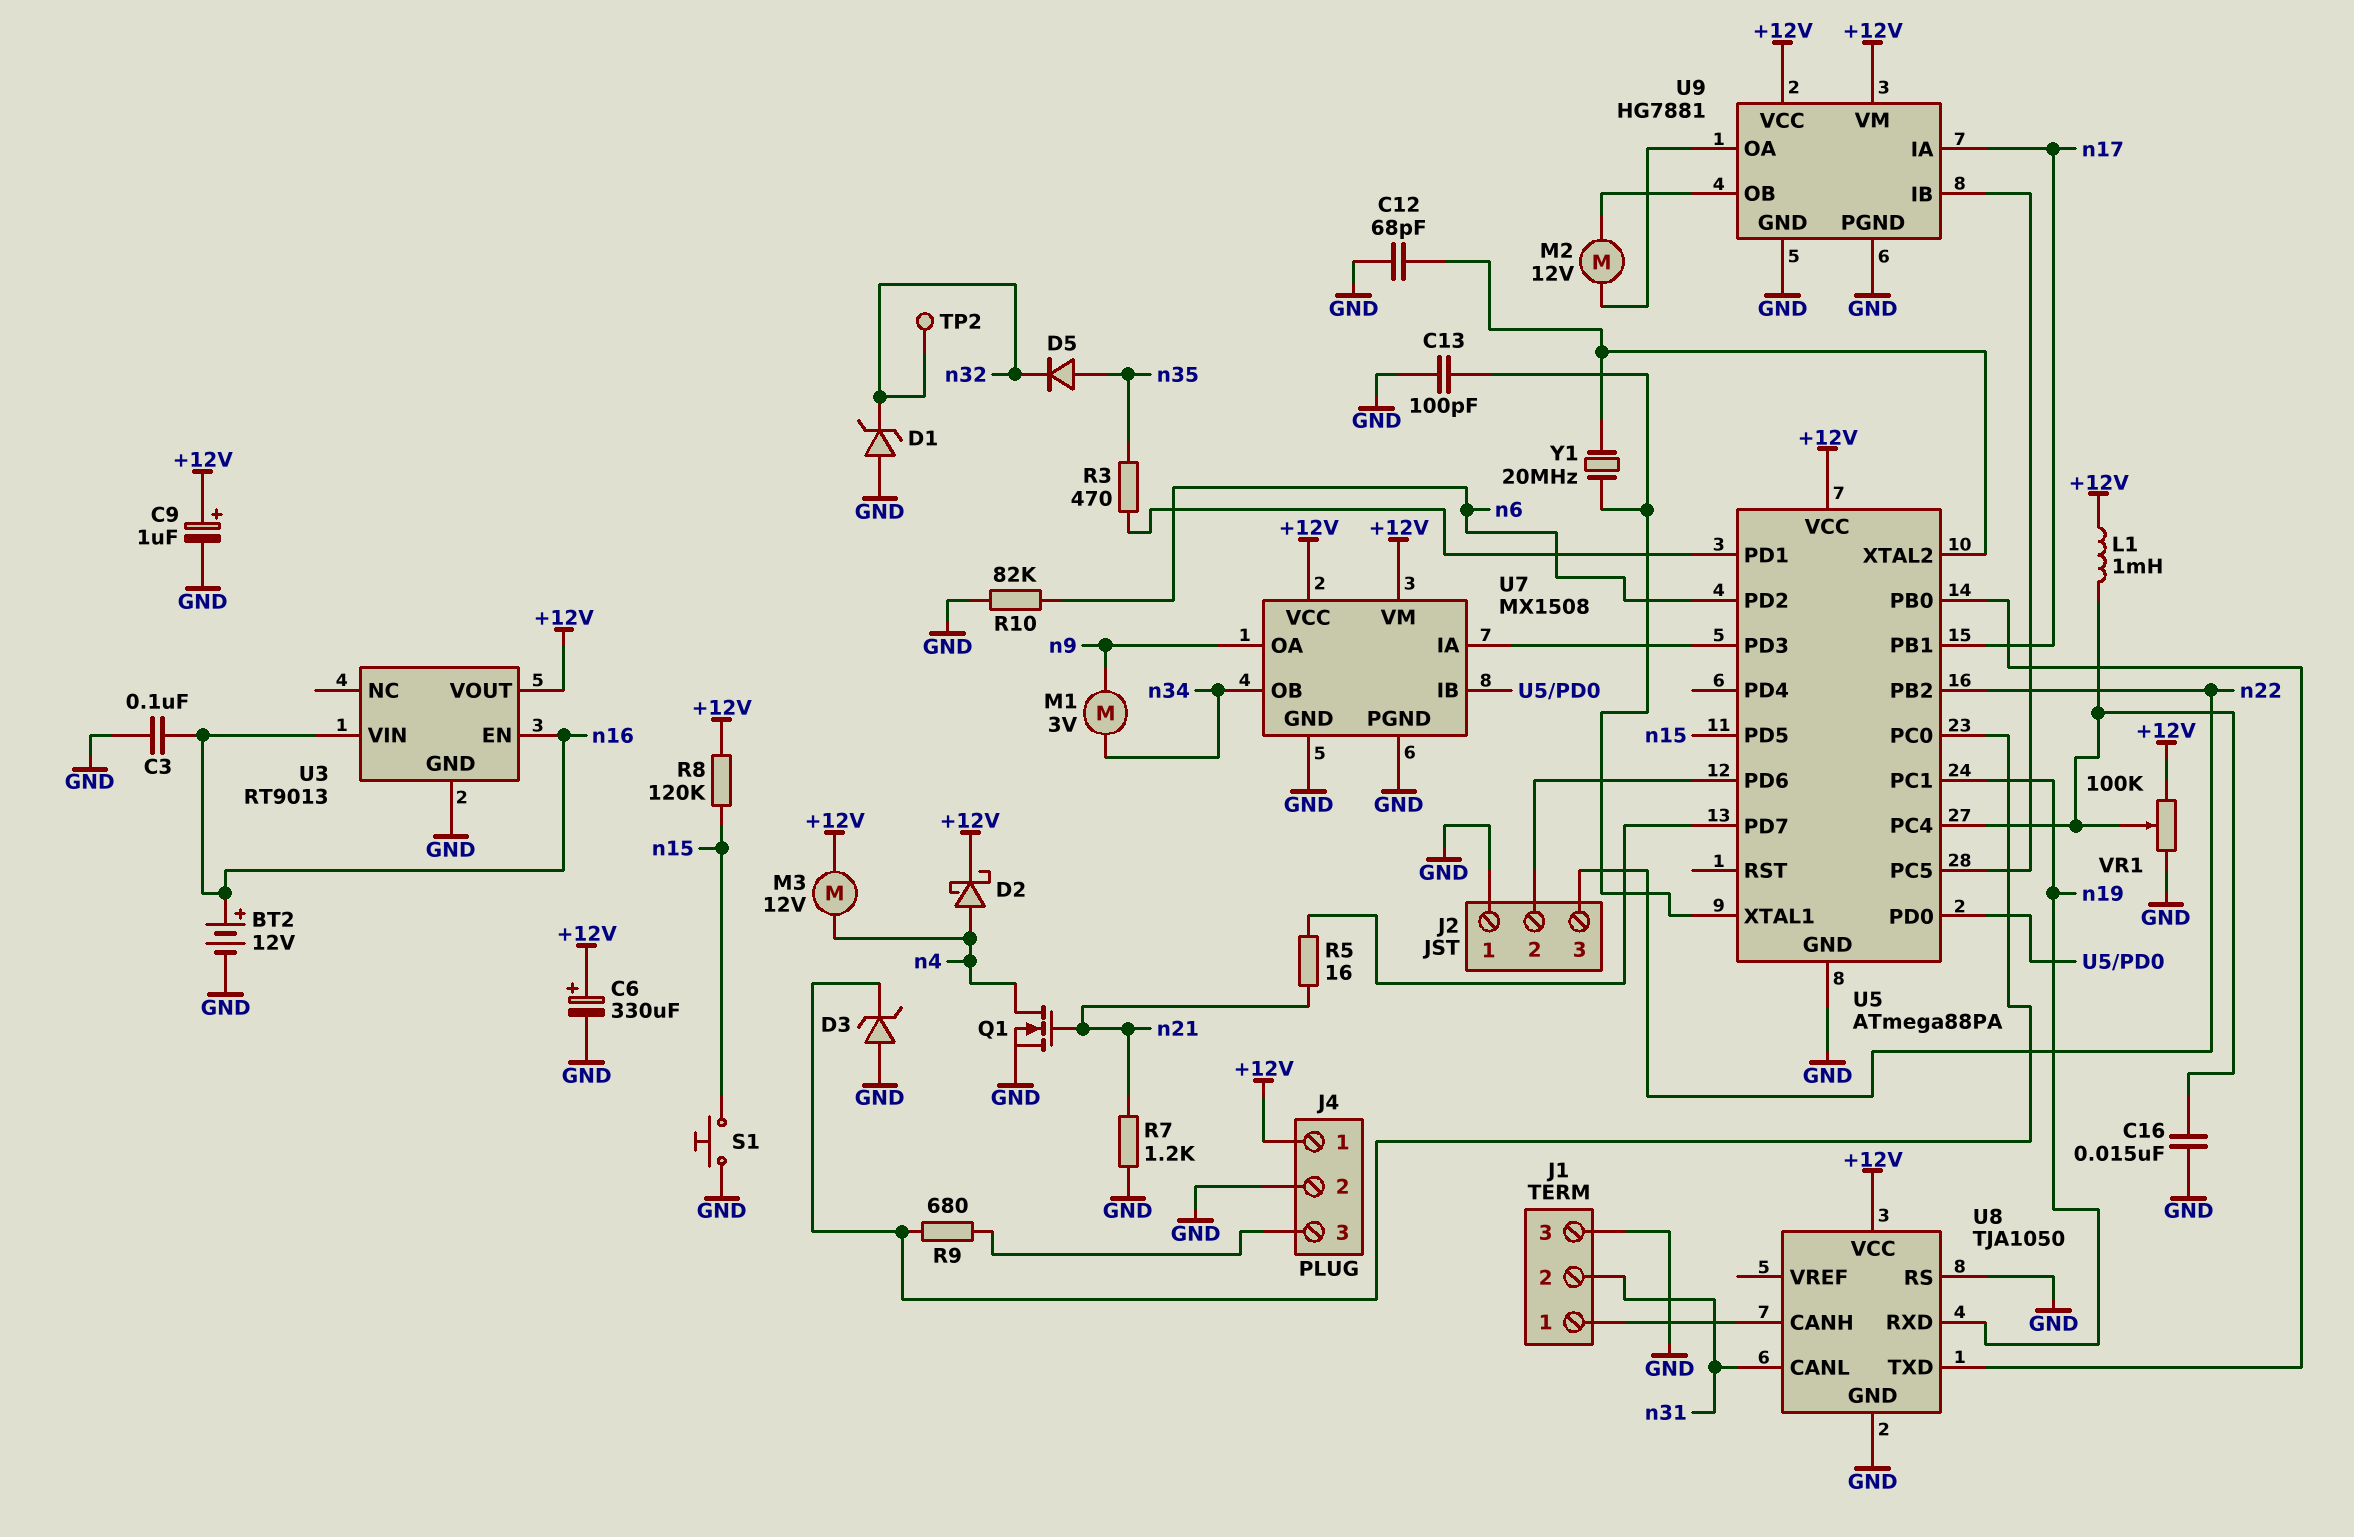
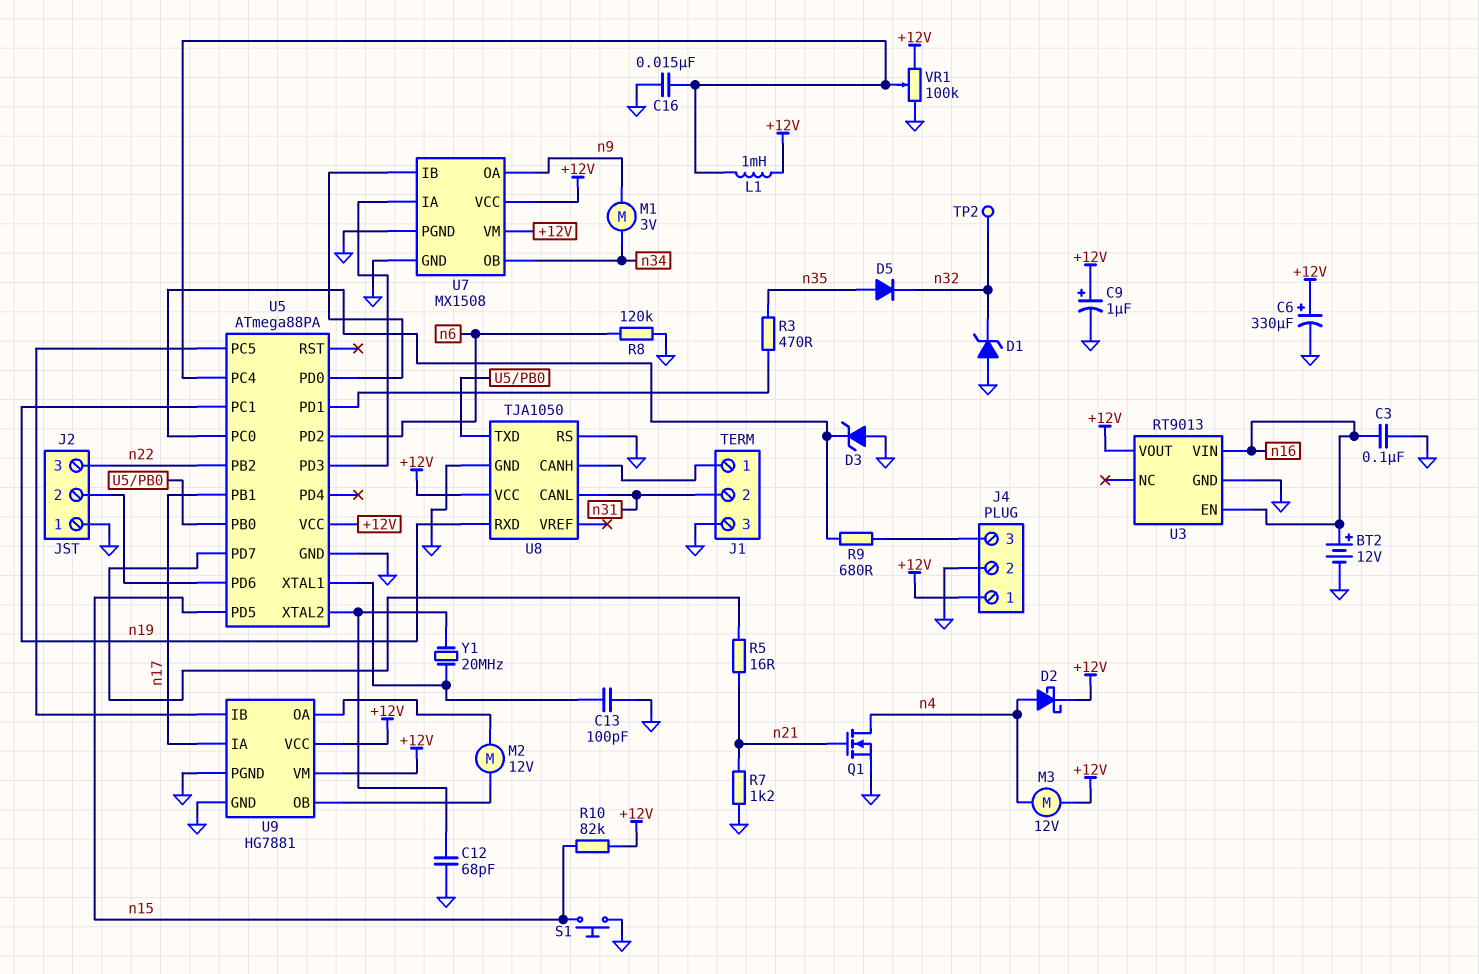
R8: 120k (+12V, n15) -> 120k (GND, n6)
R10: 82k (GND, n6) -> 82k (+12V, n15)

